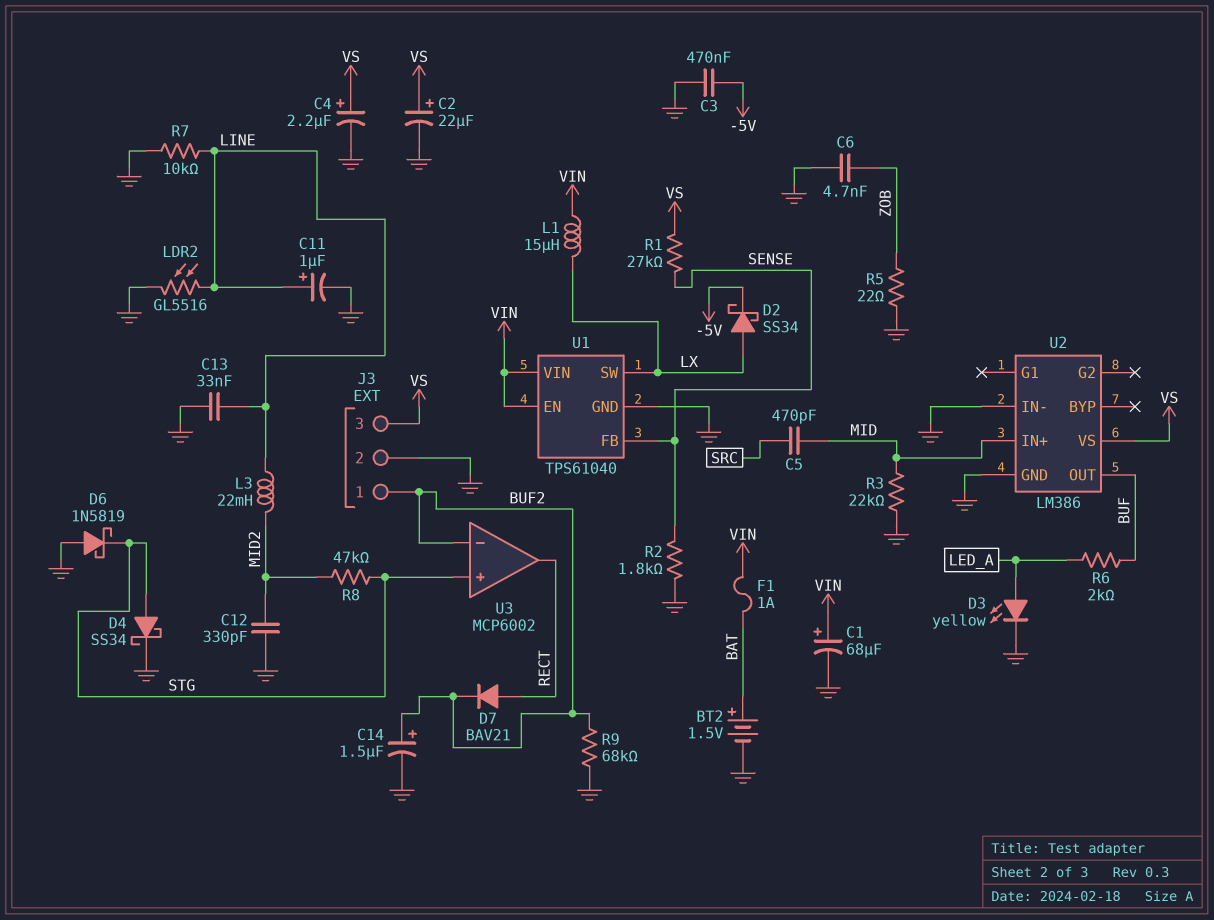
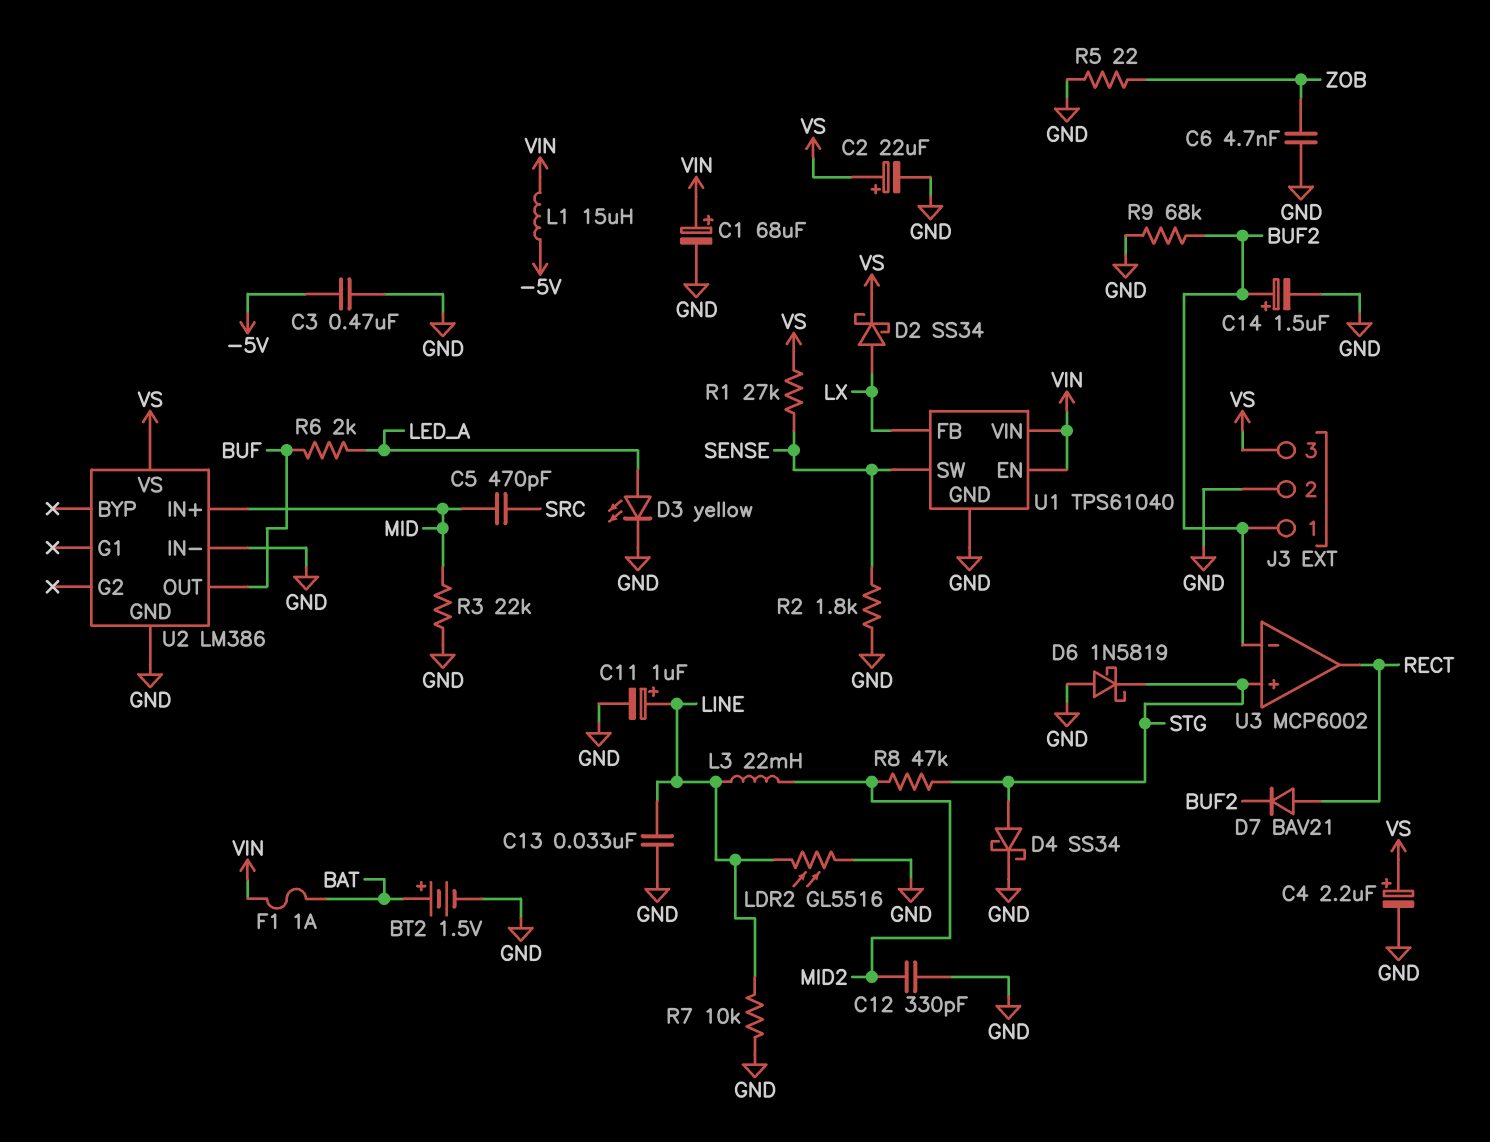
D2: schottky SS34 (A LX, K -5V) -> schottky SS34 (A LX, K VS)
L1: 15uH (LX, VIN) -> 15uH (-5V, VIN)
U1 pin FB: SENSE -> LX
U1 pin SW: LX -> SENSE

